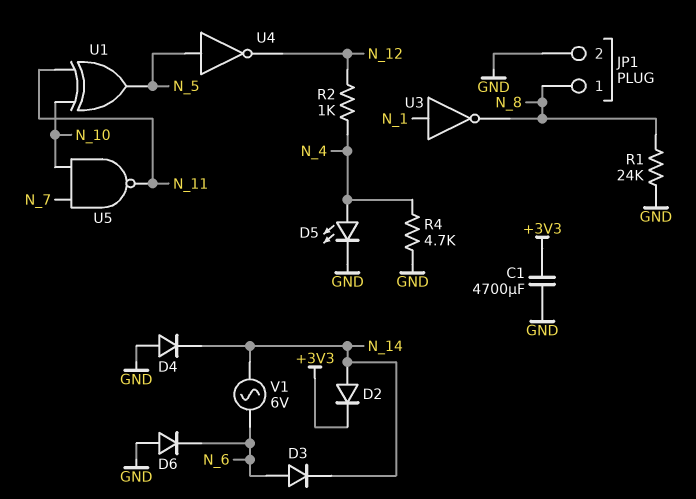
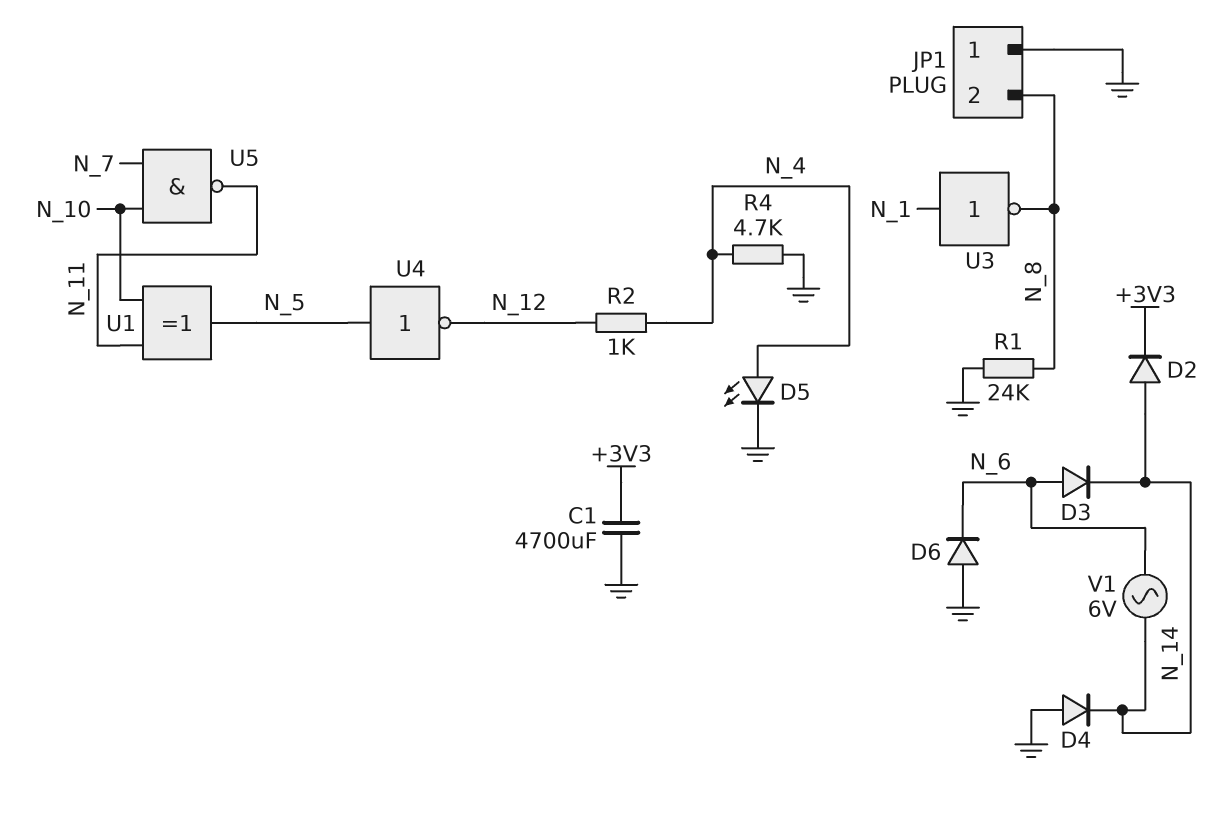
JP1 pin 1: N_8 -> GND
JP1 pin 2: GND -> N_8

